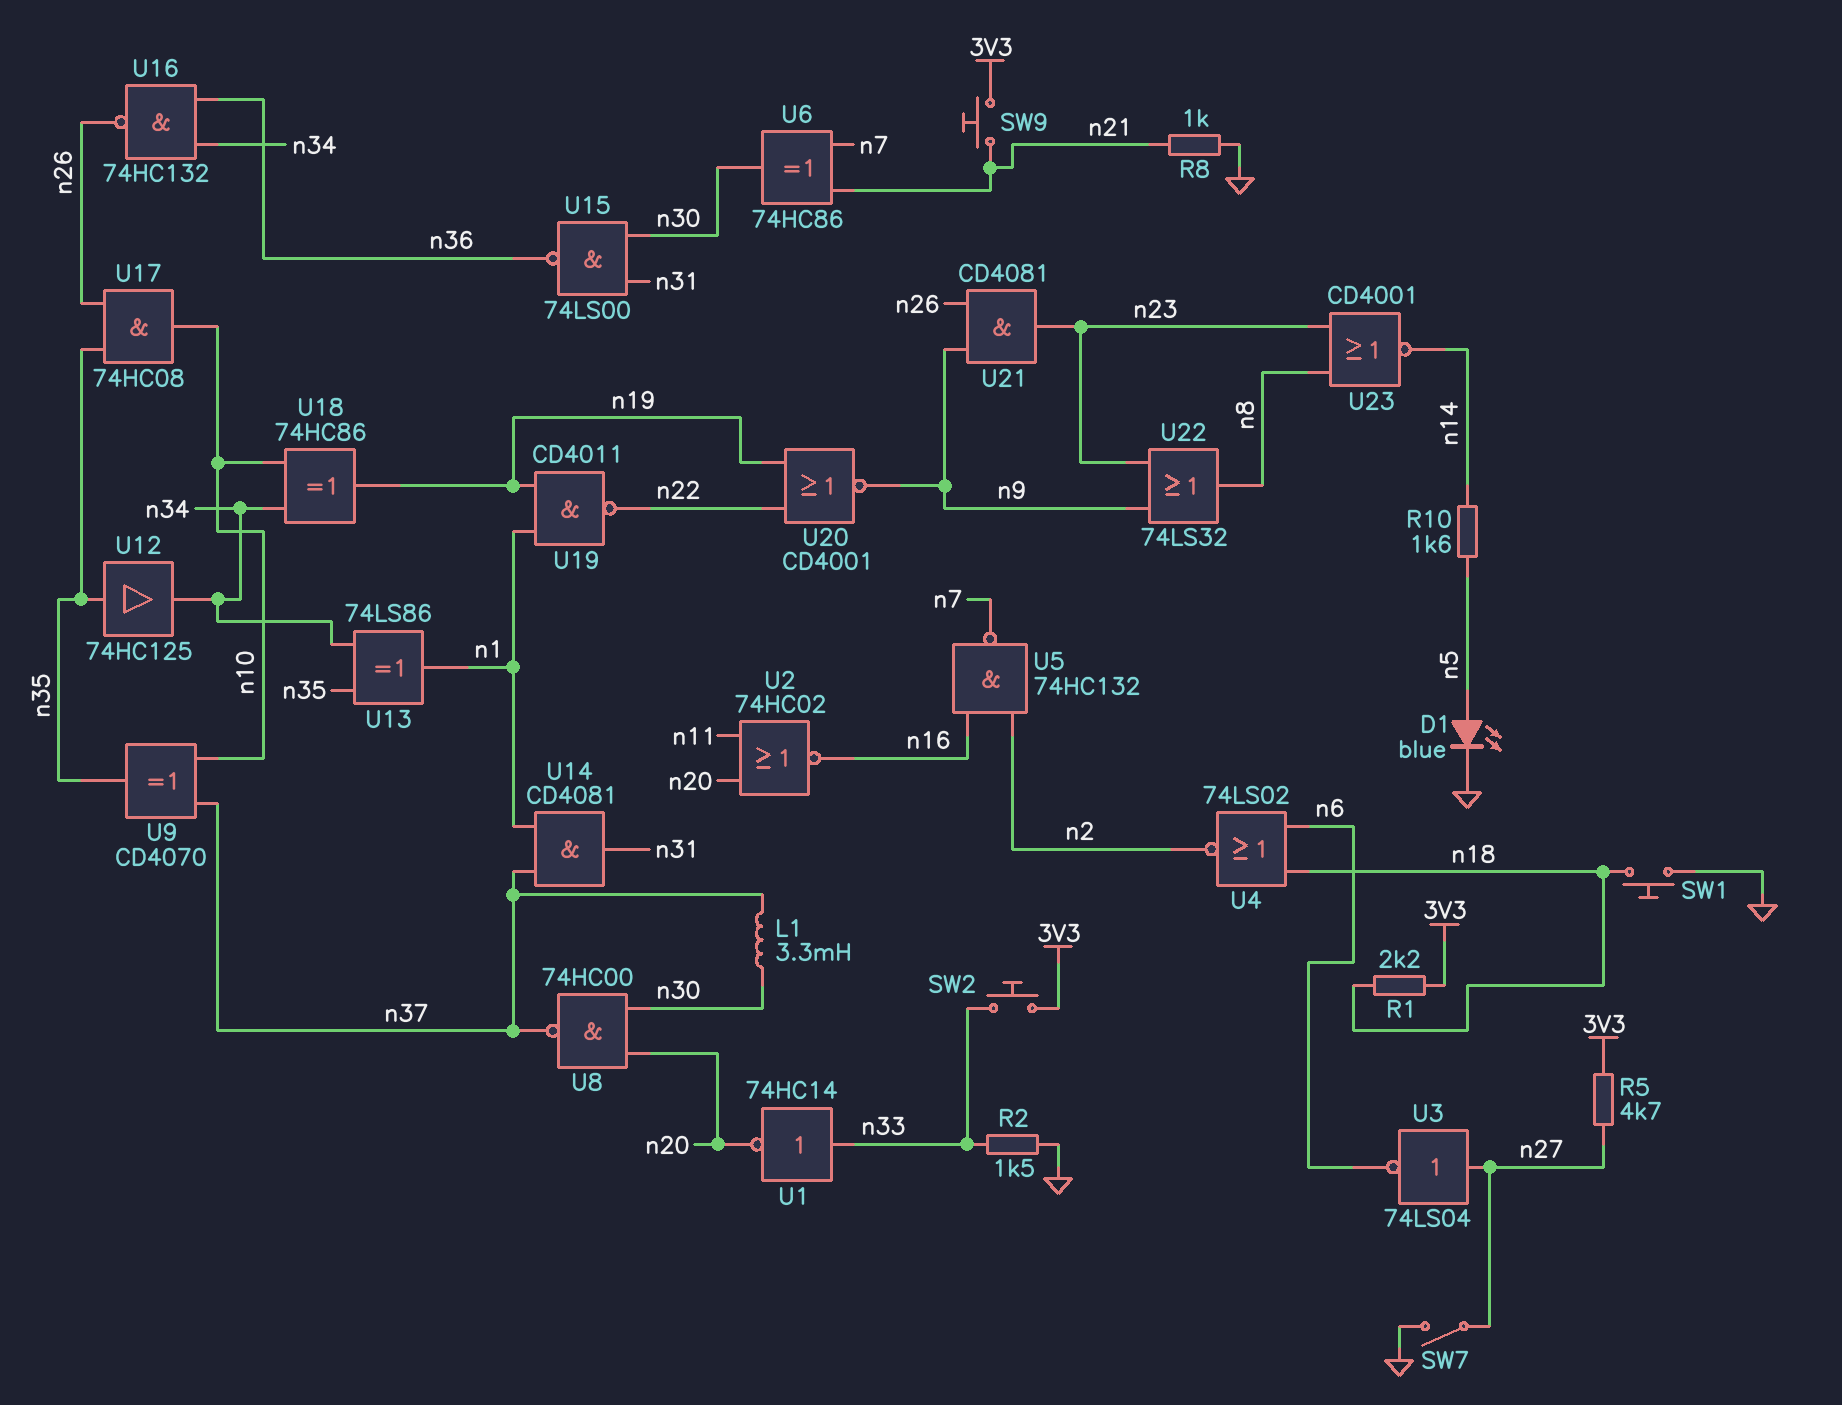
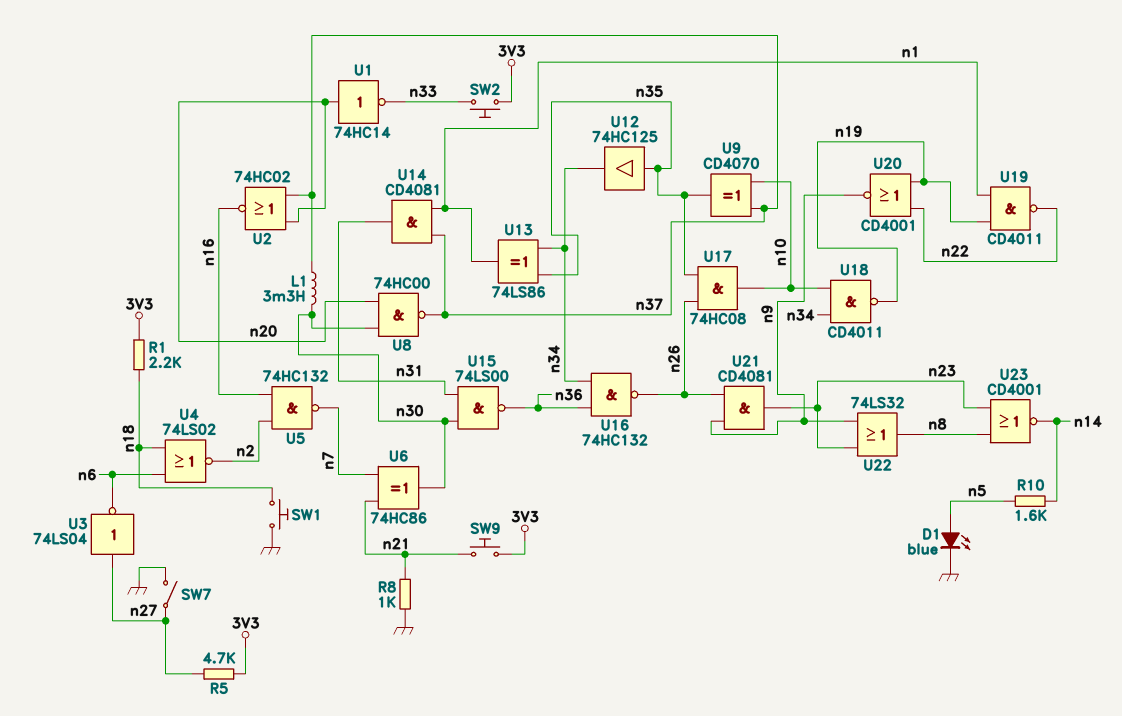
R2: 1.5k (GND, n33) -> none
U1: NOT 74HC14 (in n33, out n20) -> NOT 74HC14 (in n20, out n33)
U2: NOR 74HC02 (in n11, in n20, out n16) -> NOR 74HC02 (in n20, in n37, out n16)
U18: XOR 74HC86 (in n10, in n34, out n19) -> NAND CD4011 (in n10, in n34, out n19)

